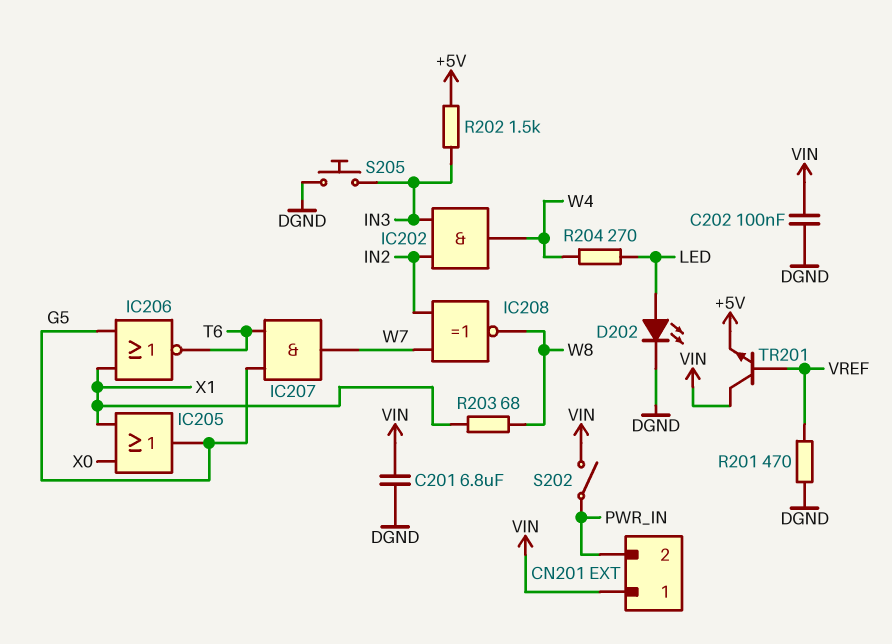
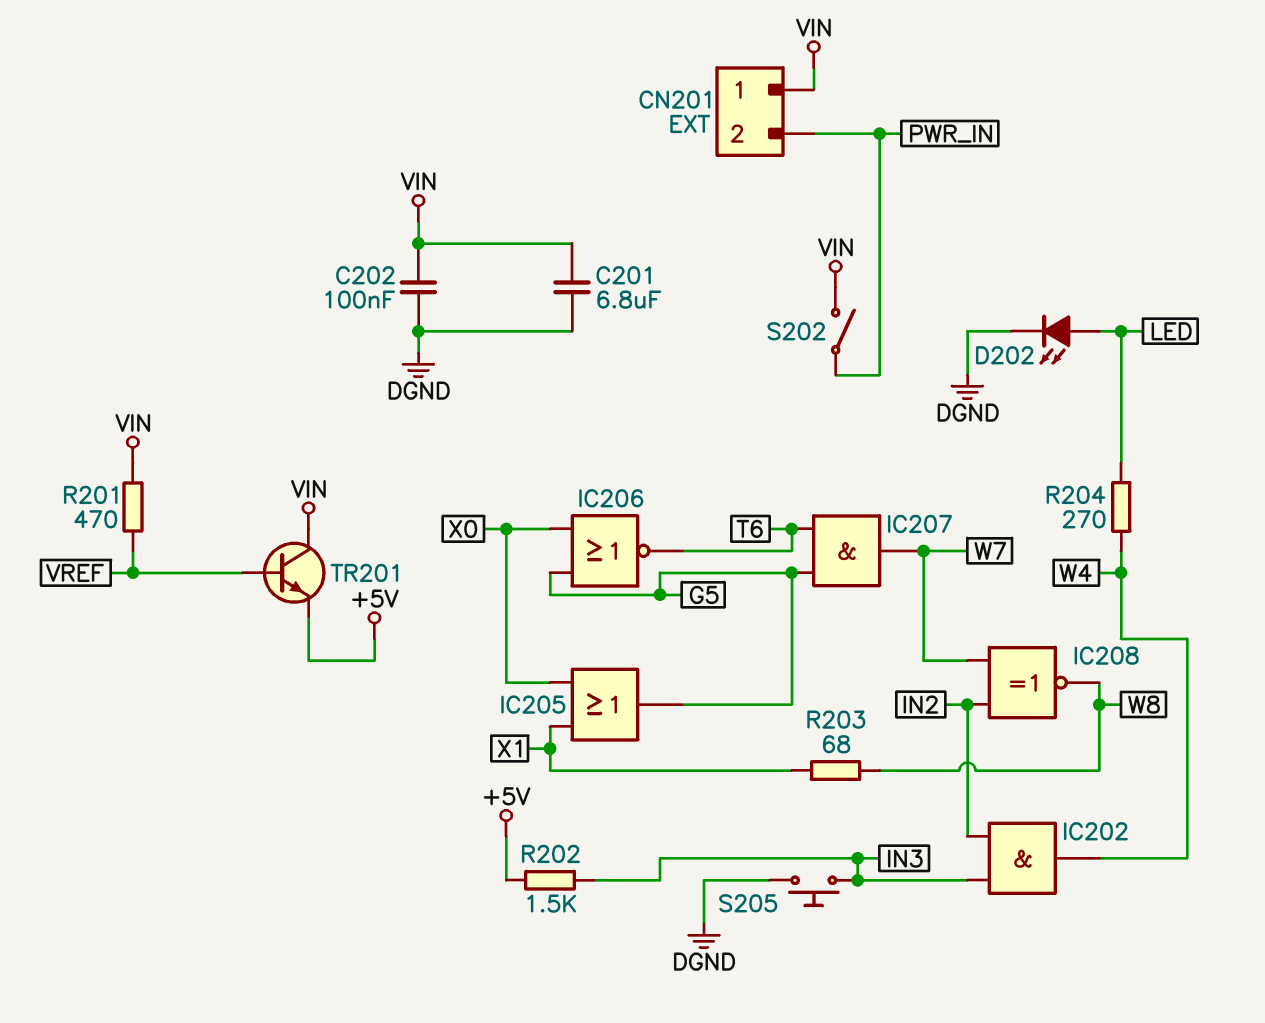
IC206: NOR (in G5, in X1, out T6) -> NOR (in G5, in X0, out T6)
R201: 470 (DGND, VREF) -> 470 (VIN, VREF)

